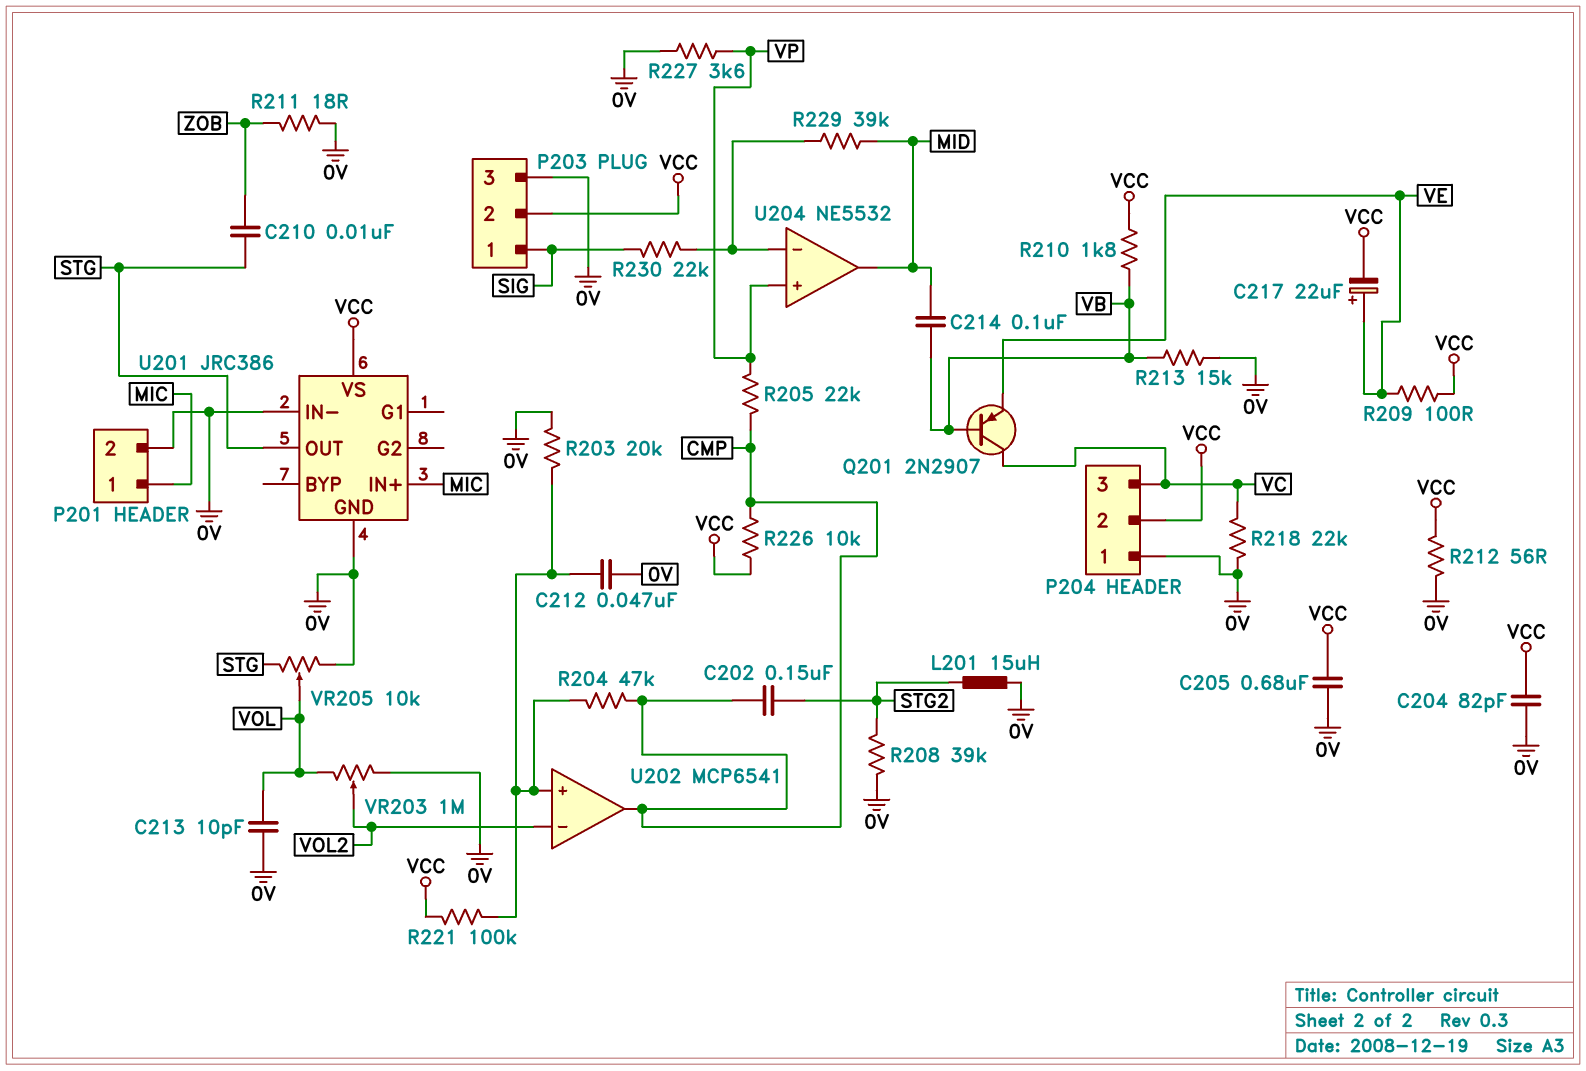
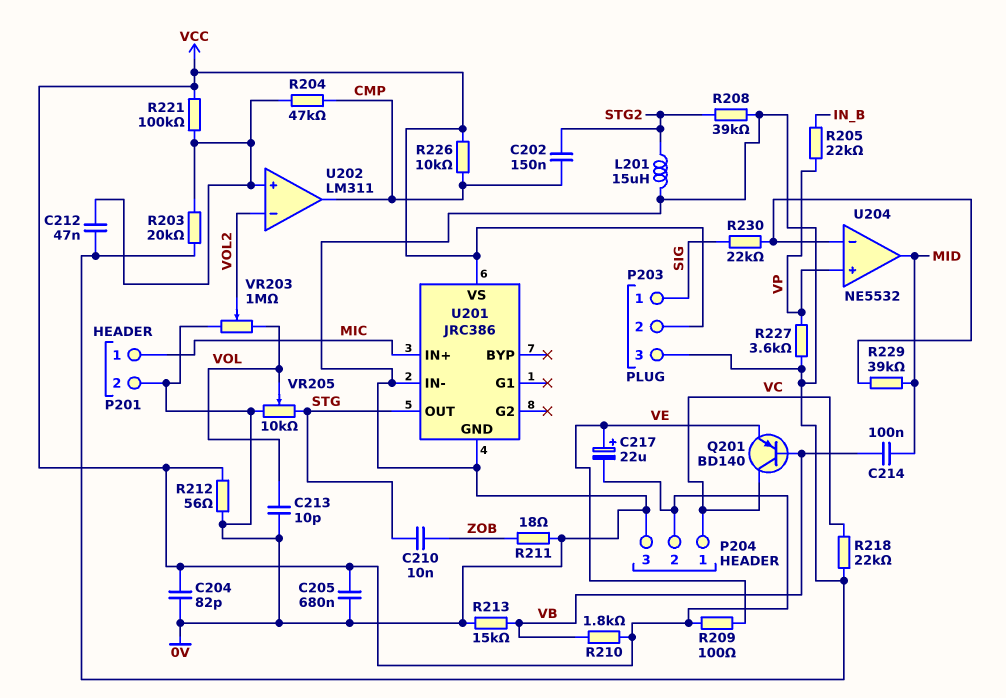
P204 pin 1: 0V -> VC
P204 pin 3: VC -> 0V
Q201: PNP 2N2907 (B VB, C VC, E VE) -> PNP BD140 (B VB, C VC, E VE)
R205: 22k (CMP, VP) -> 22k (IN_B, VP)
U202: MCP6541 -> LM311

